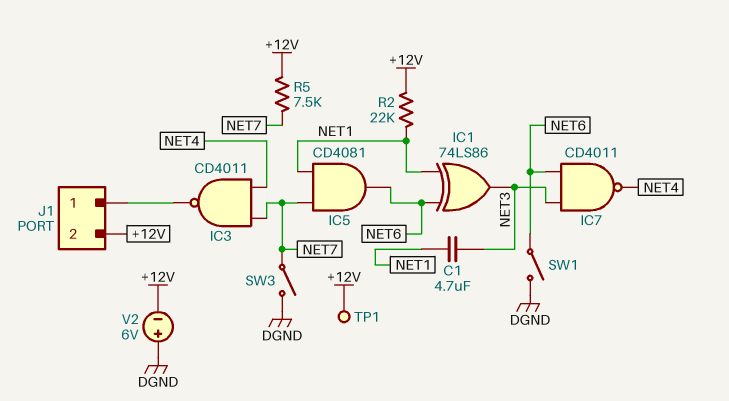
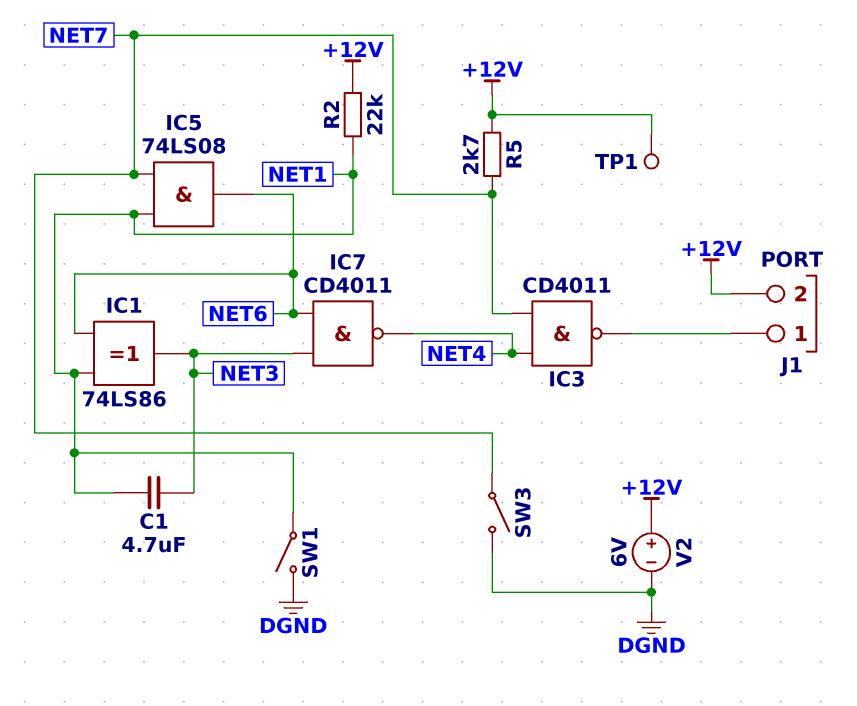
IC5: AND CD4081 (in NET1, in NET7, out NET6) -> AND 74LS08 (in NET1, in NET7, out NET6)
R5: 7.5k (+12V, NET7) -> 2.7k (+12V, NET7)
SW1: switch (DGND, NET6) -> switch (DGND, NET1)
V2: 6V (plus DGND, minus +12V) -> 6V (plus +12V, minus DGND)

